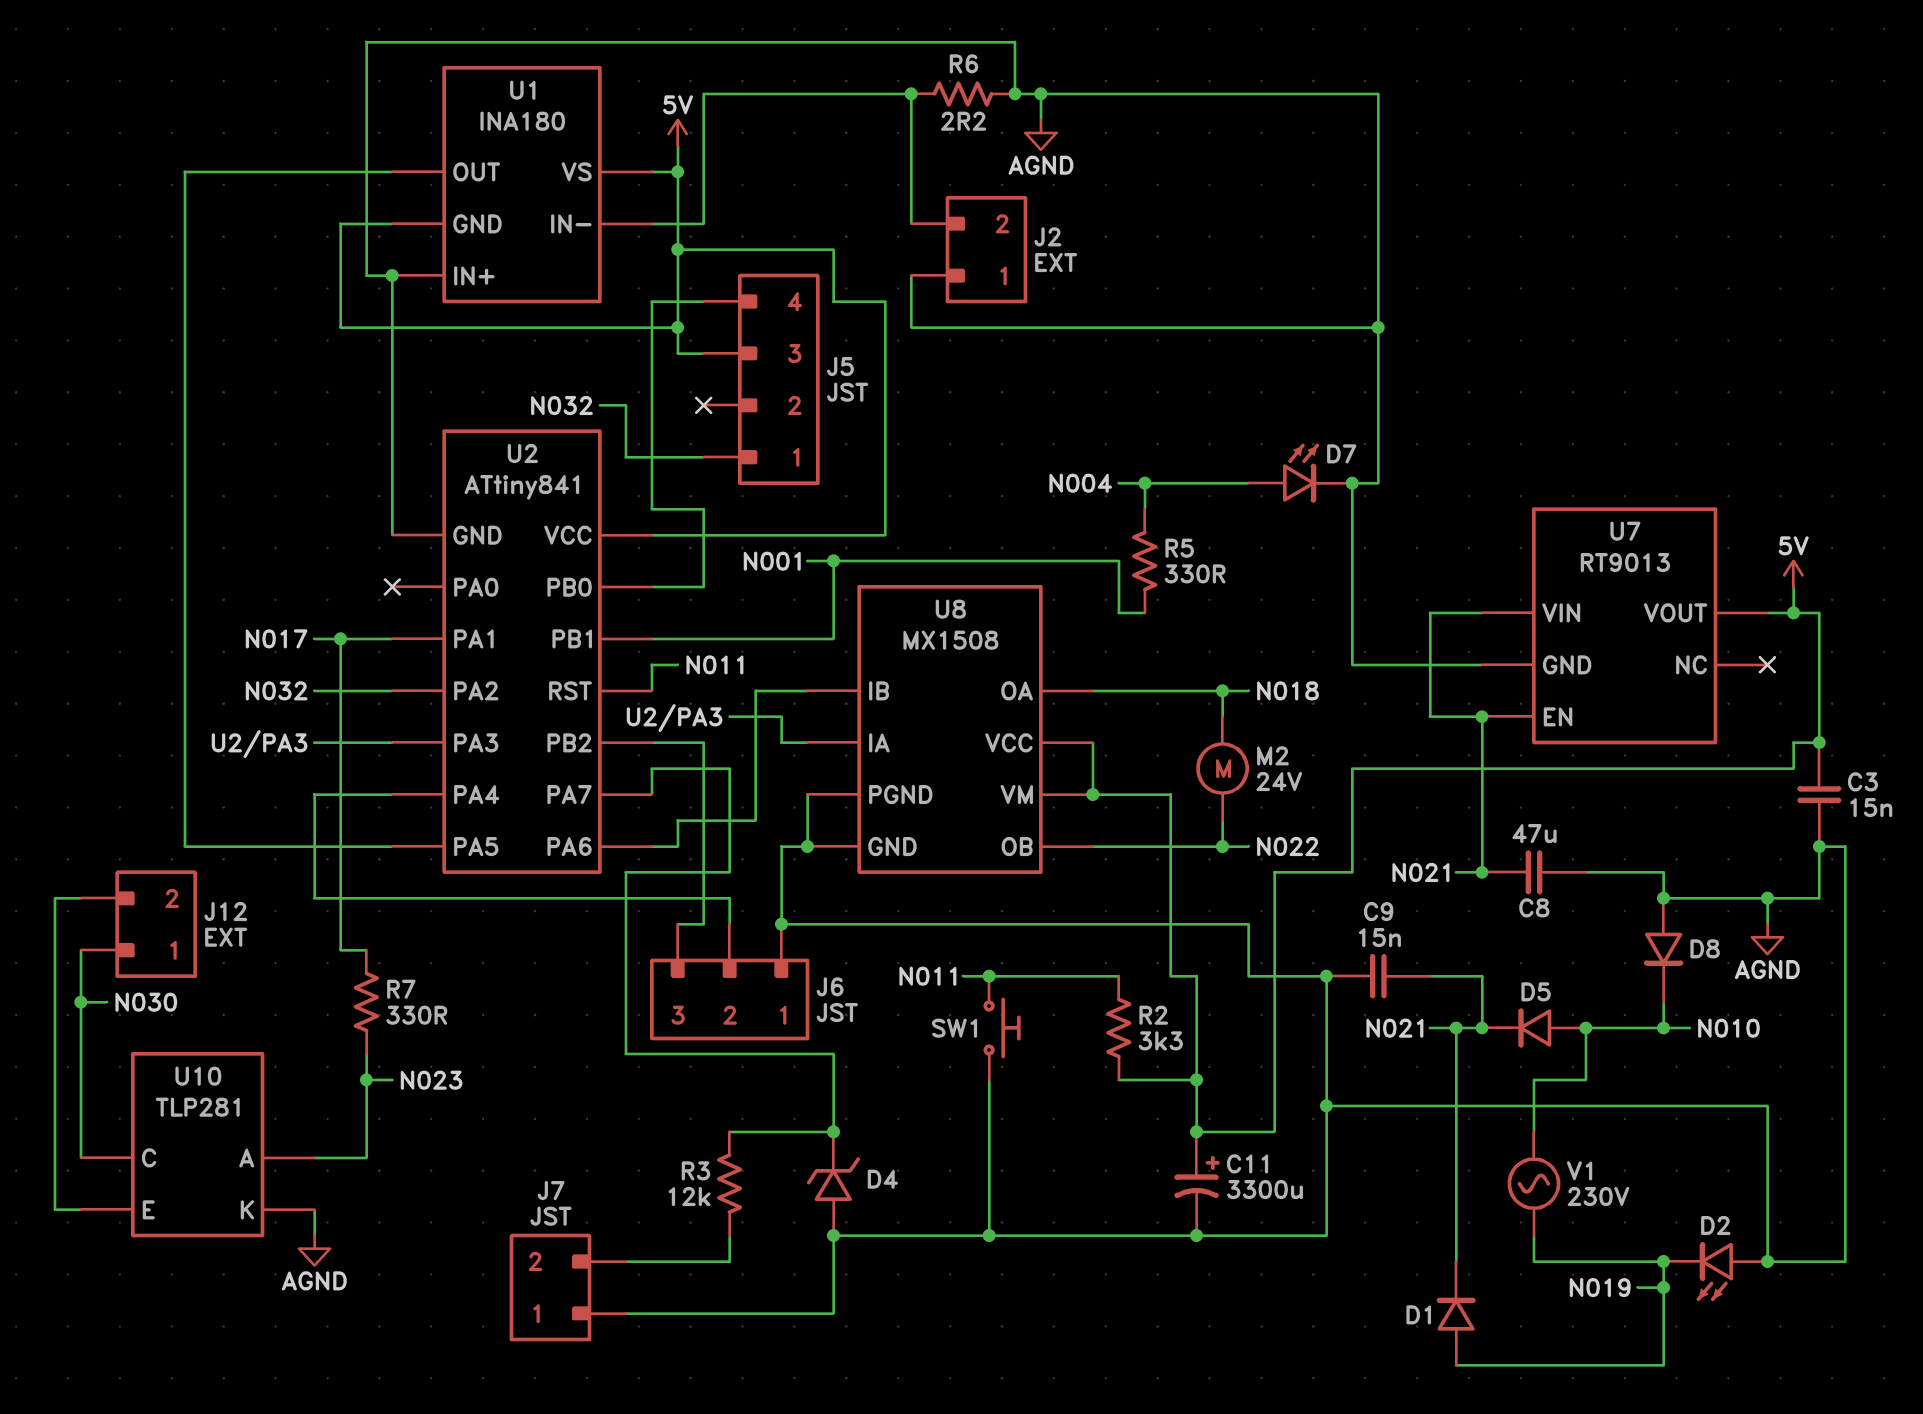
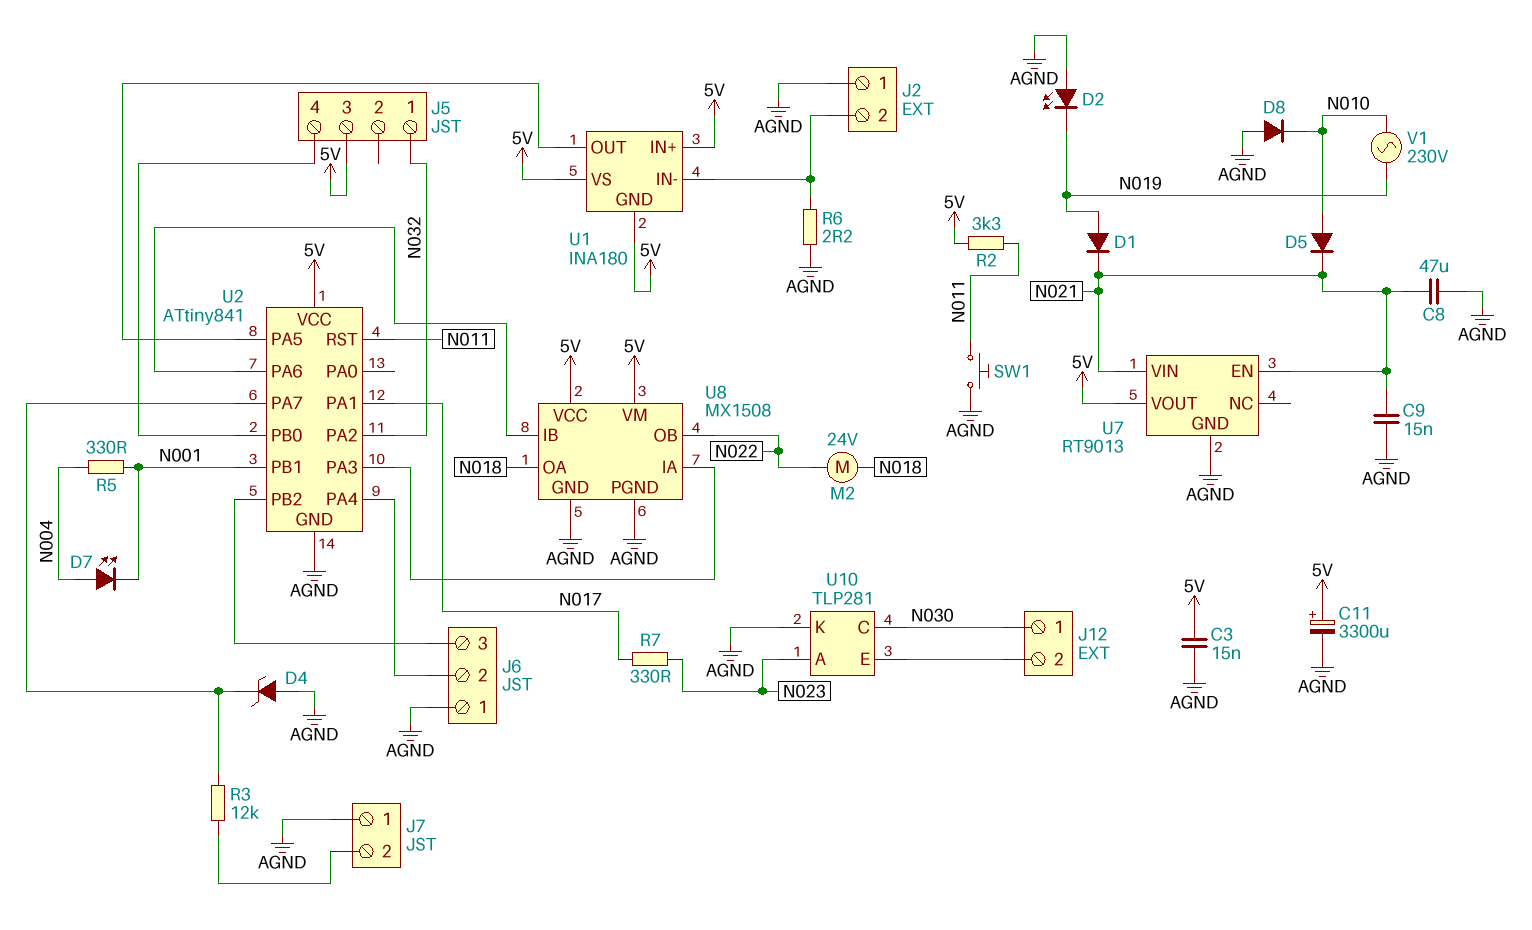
D7: LED (A N004, K AGND) -> LED (A N004, K N001)
U1 pin IN+: AGND -> 5V

